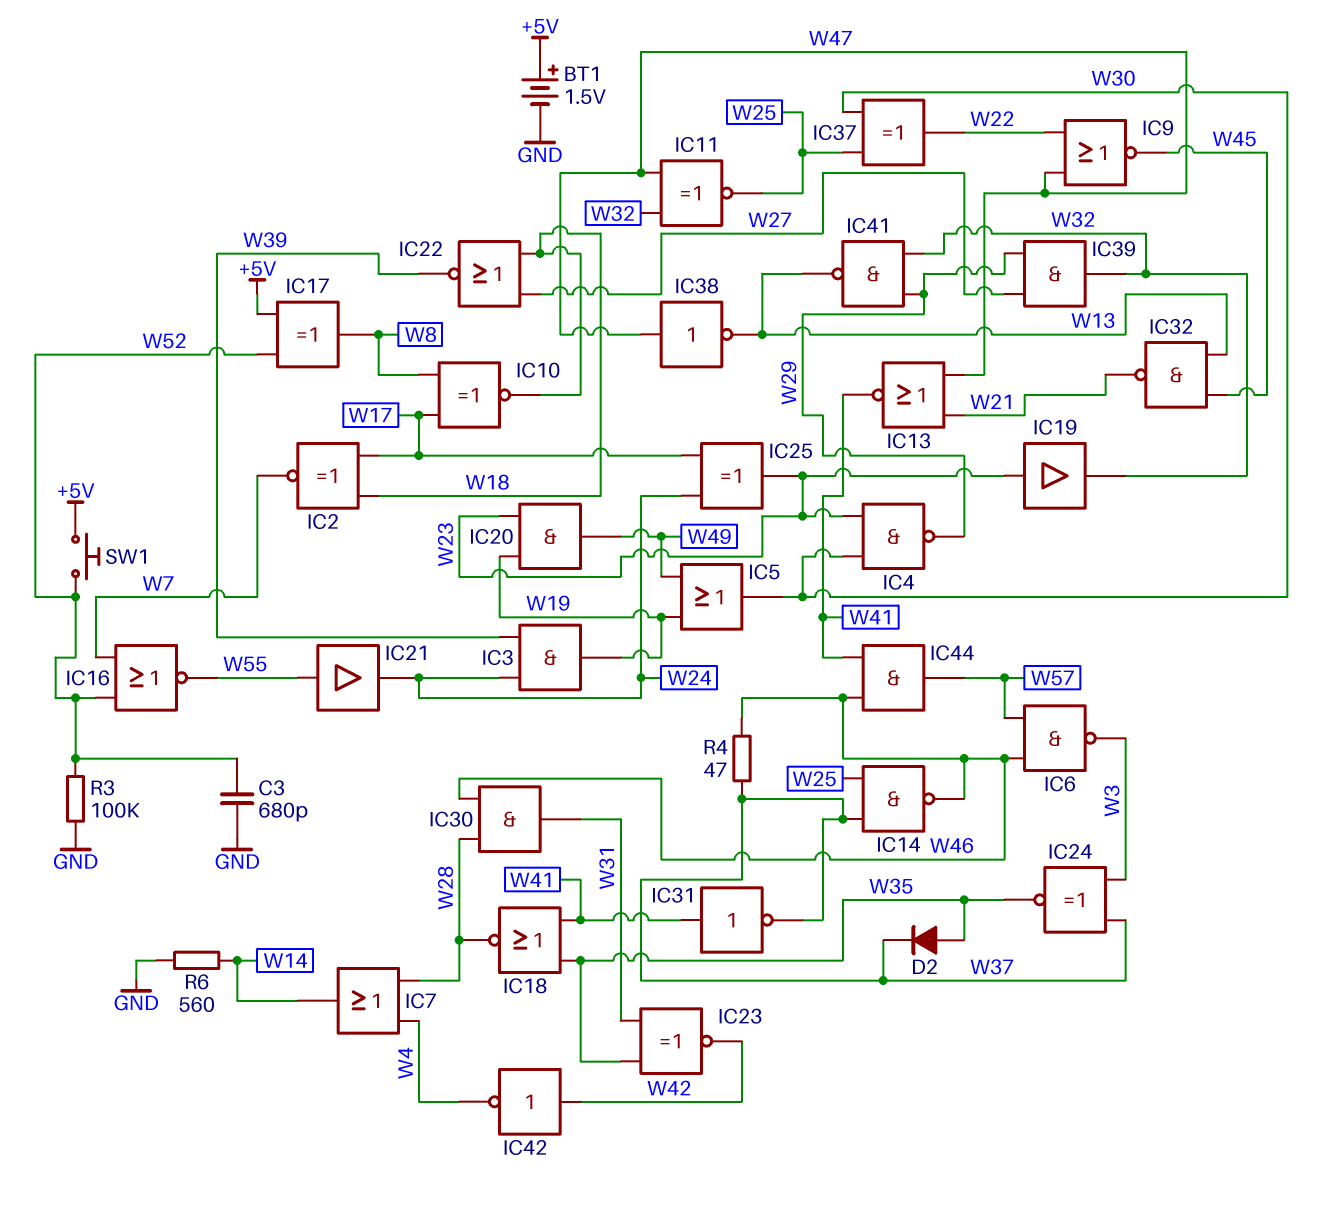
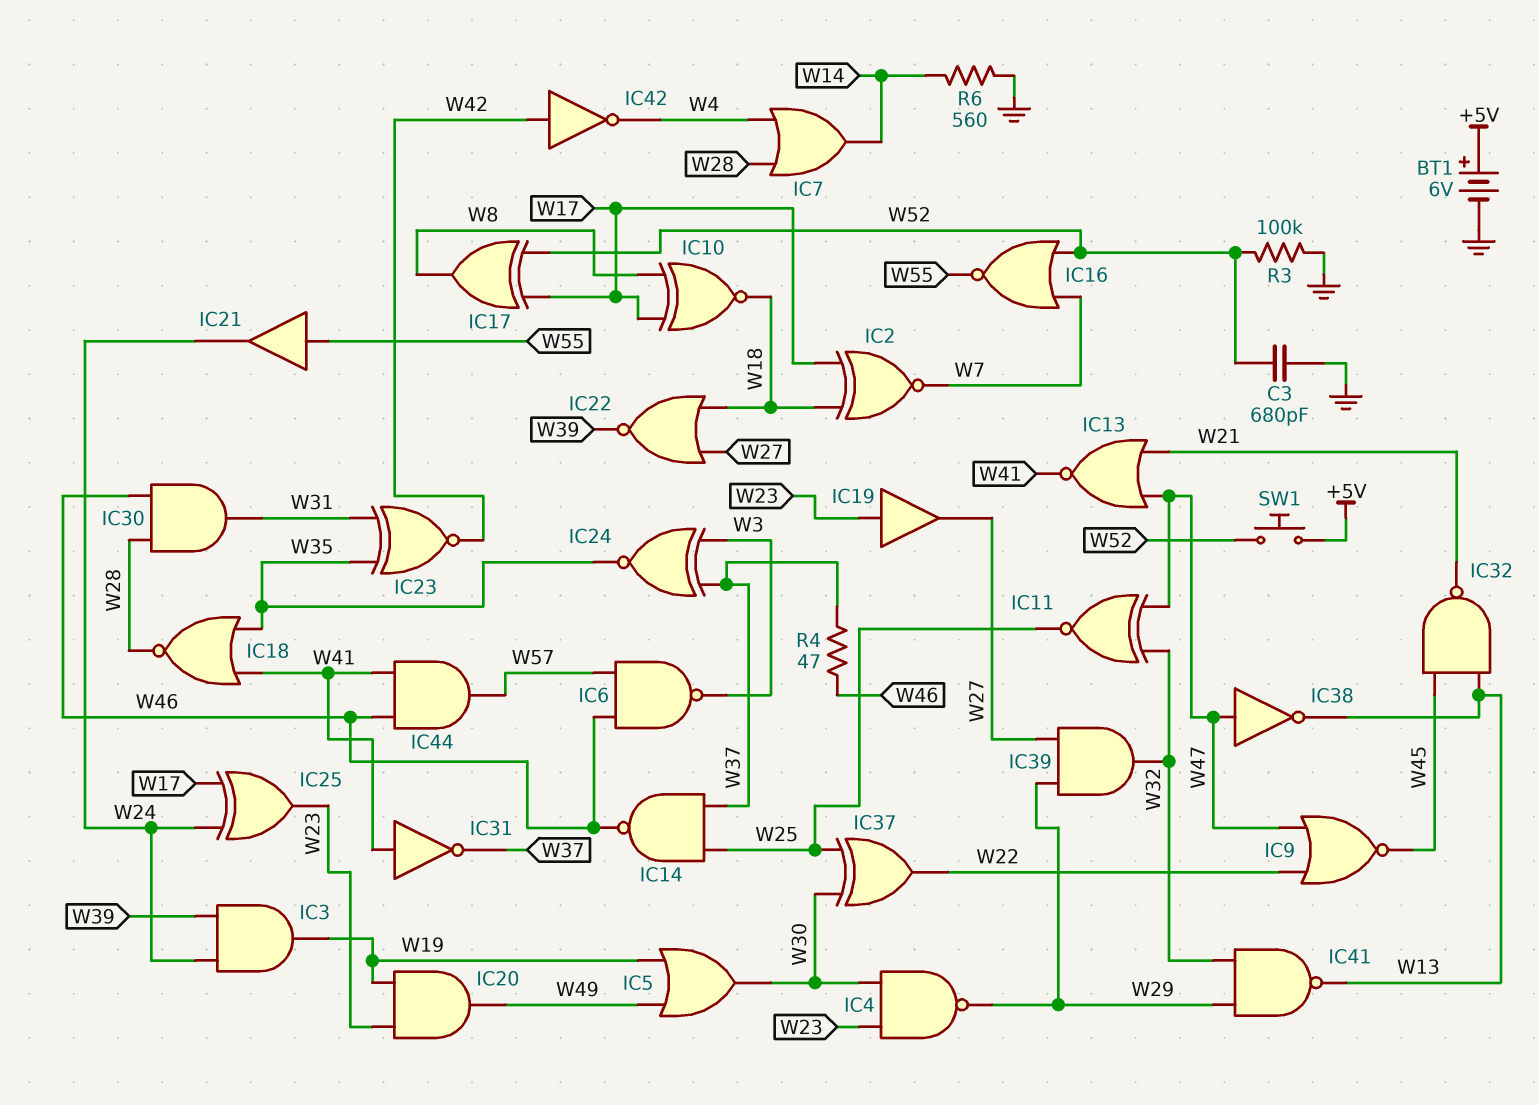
BT1: 1.5V (plus +5V, minus GND) -> 6V (plus +5V, minus GND)
D2: diode (A W35, K W37) -> none
IC17: XOR (in +5V, in W52, out W8) -> XOR (in W17, in W52, out W8)
IC19: buffer (in W23, out W32) -> buffer (in W23, out W27)

